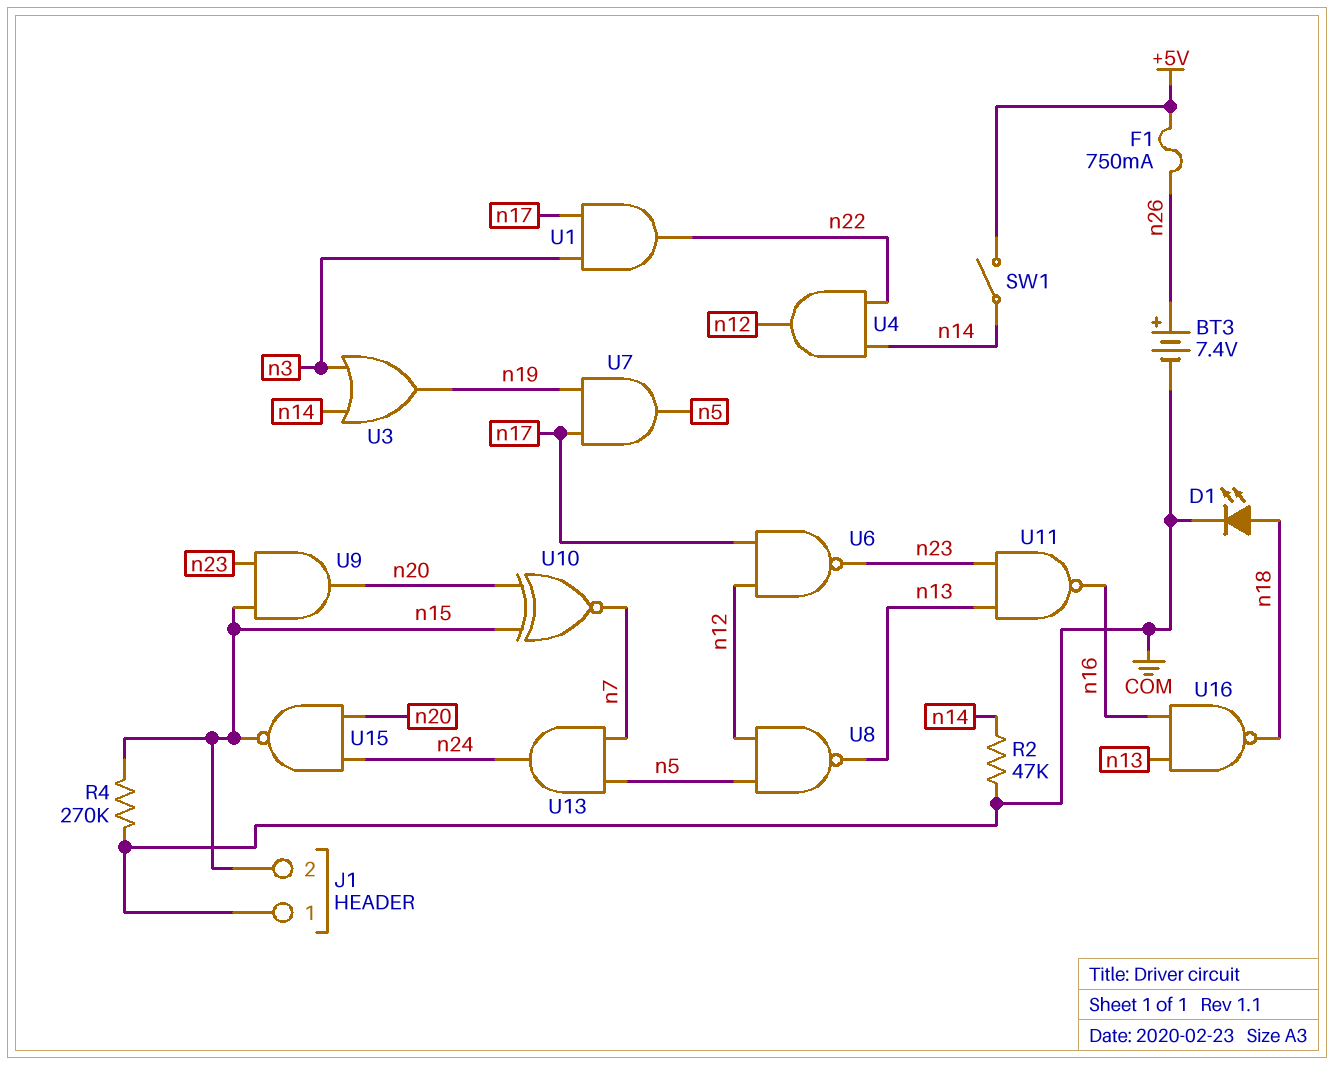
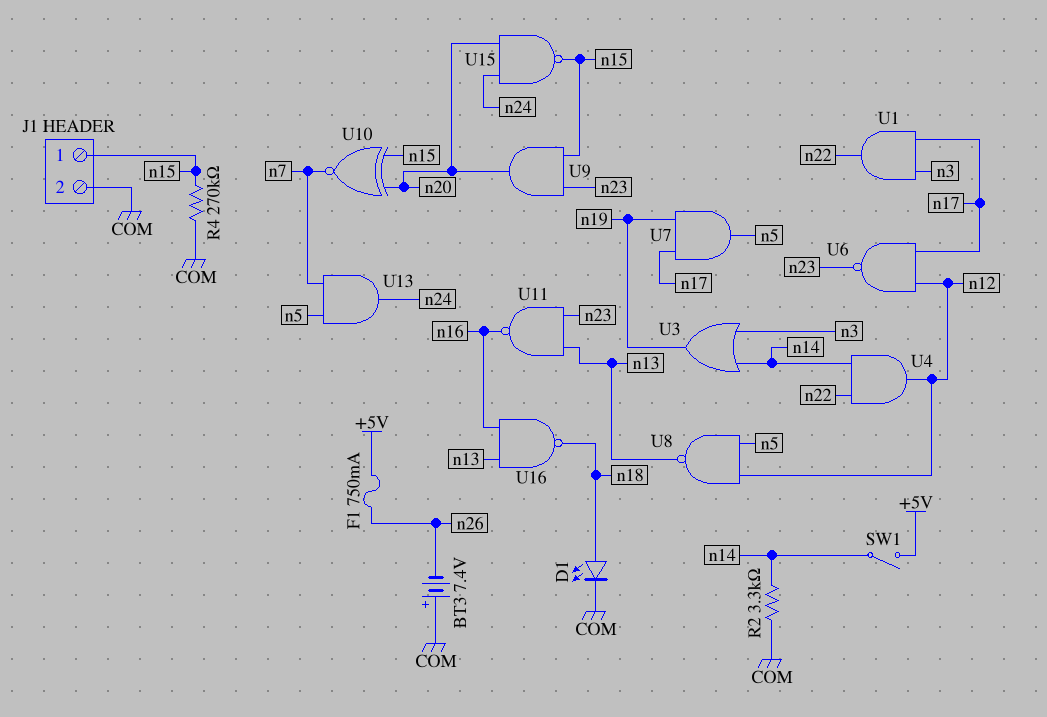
BT3: 7.4V (plus n26, minus COM) -> 7.4V (plus COM, minus n26)
J1 pin 1: COM -> n15
J1 pin 2: n15 -> COM
R2: 47k (COM, n14) -> 3.3k (COM, n14)

